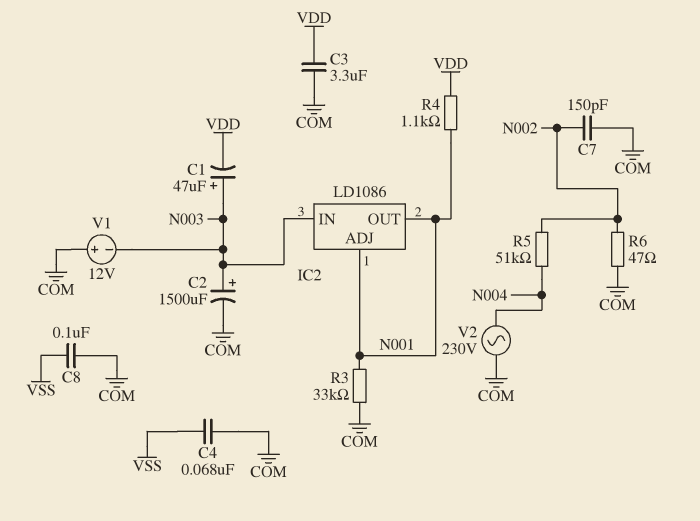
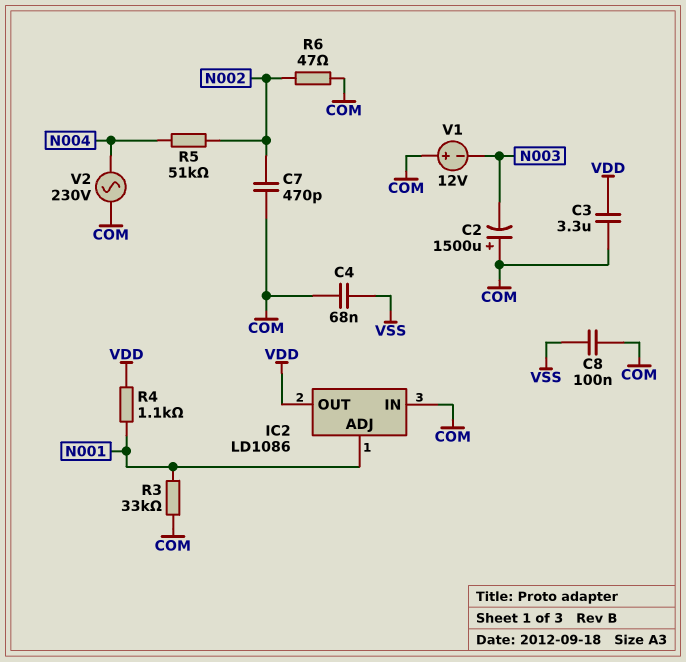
C1: 47uF (plus N003, minus VDD) -> none
C2: 1500uF (plus N003, minus COM) -> 1500uF (plus COM, minus N003)
C7: 150pF (COM, N002) -> 470pF (COM, N002)
IC2 pin IN: N003 -> COM
IC2 pin OUT: N001 -> VDD

